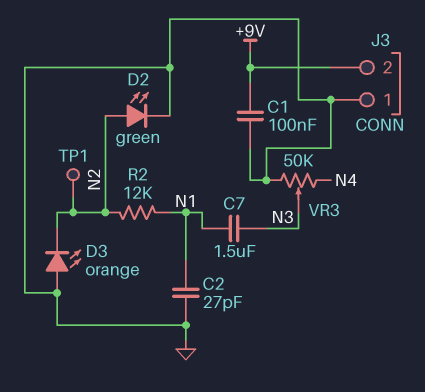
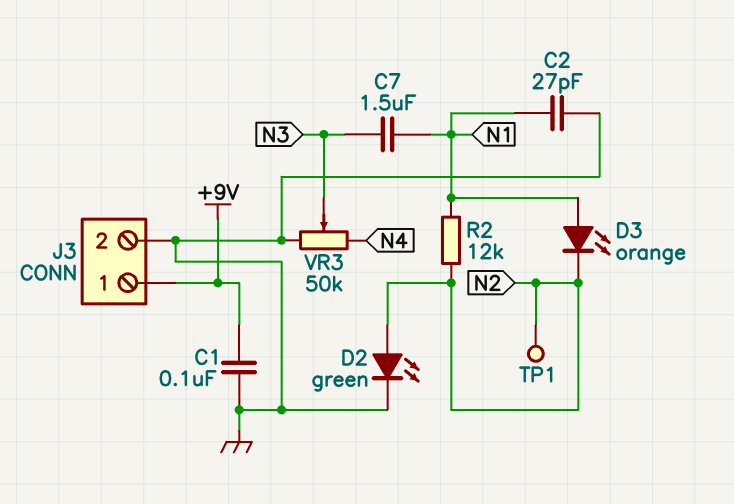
D3: LED orange (A GND, K N2) -> LED orange (A N1, K N2)
J3 pin 1: GND -> +9V
J3 pin 2: +9V -> GND

